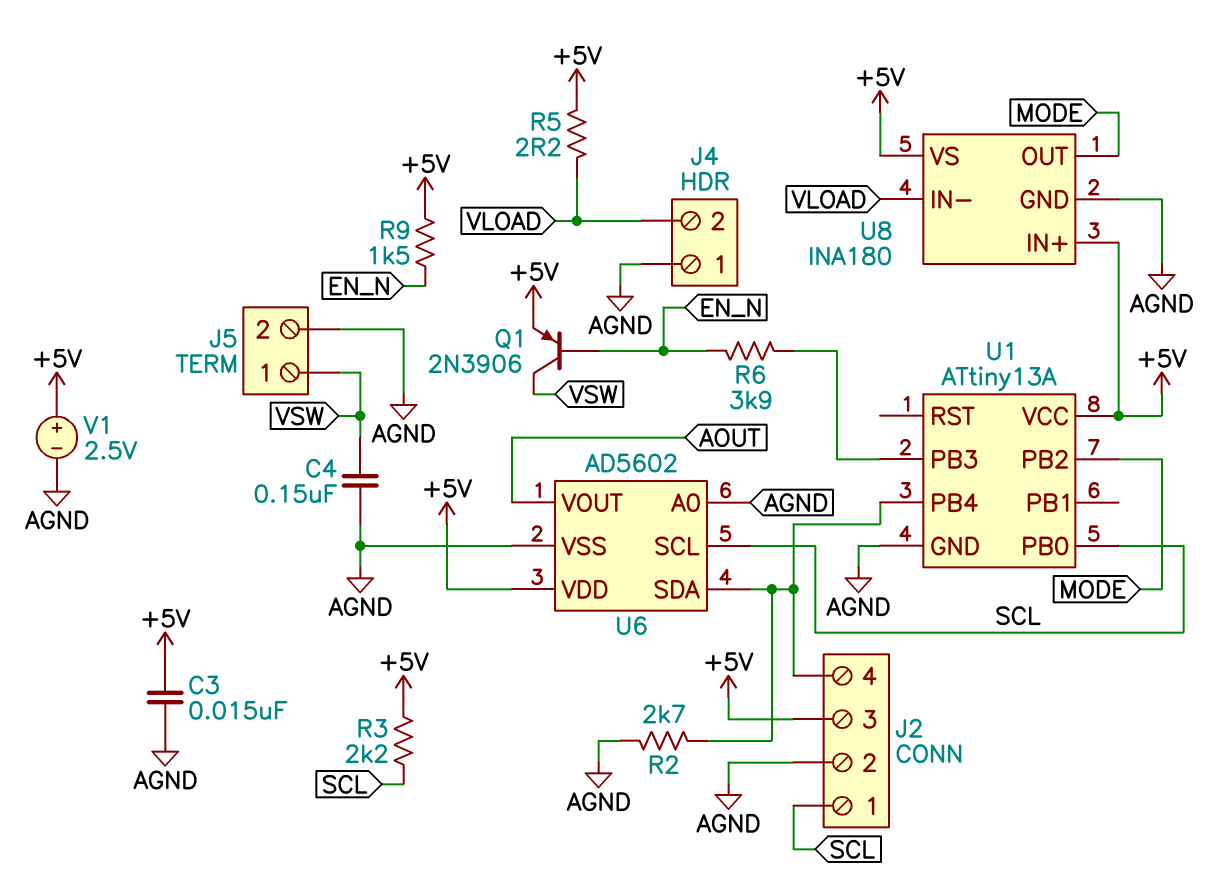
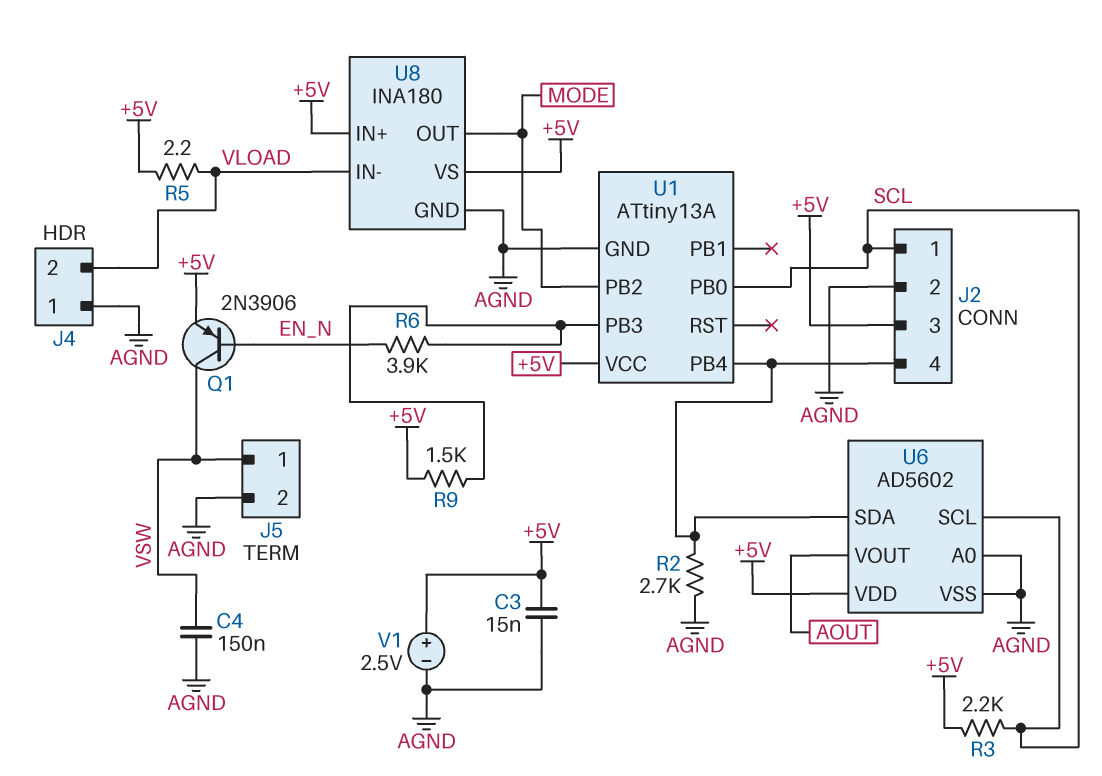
R9: 1.5k (+5V, EN_N) -> 1.5k (+5V, U1/PB3)

